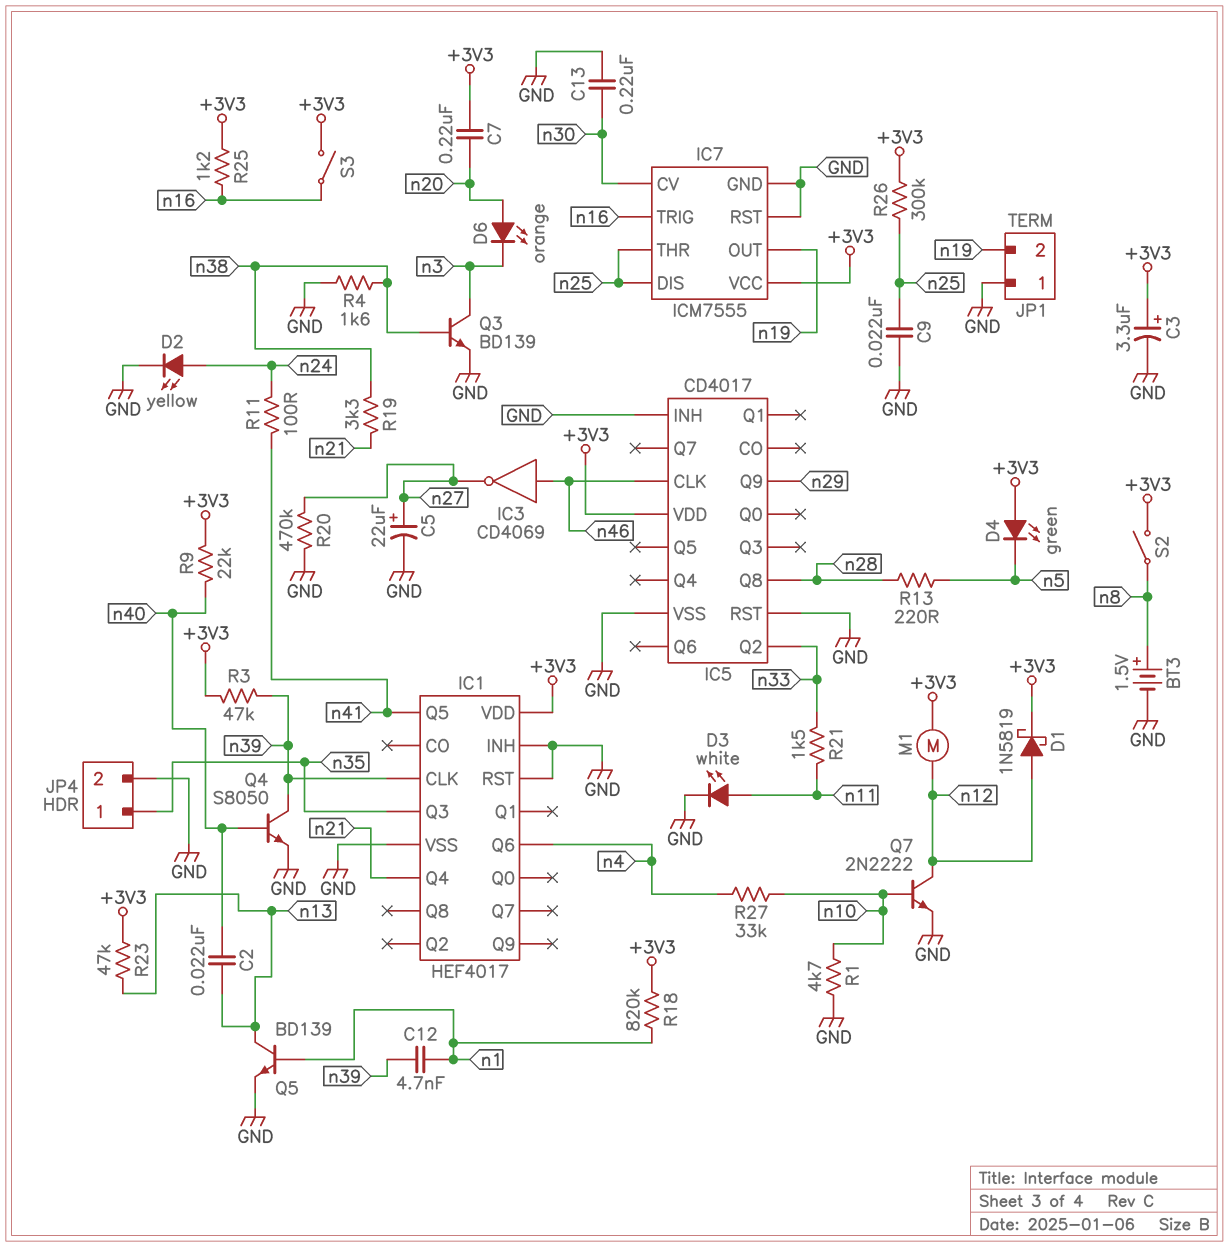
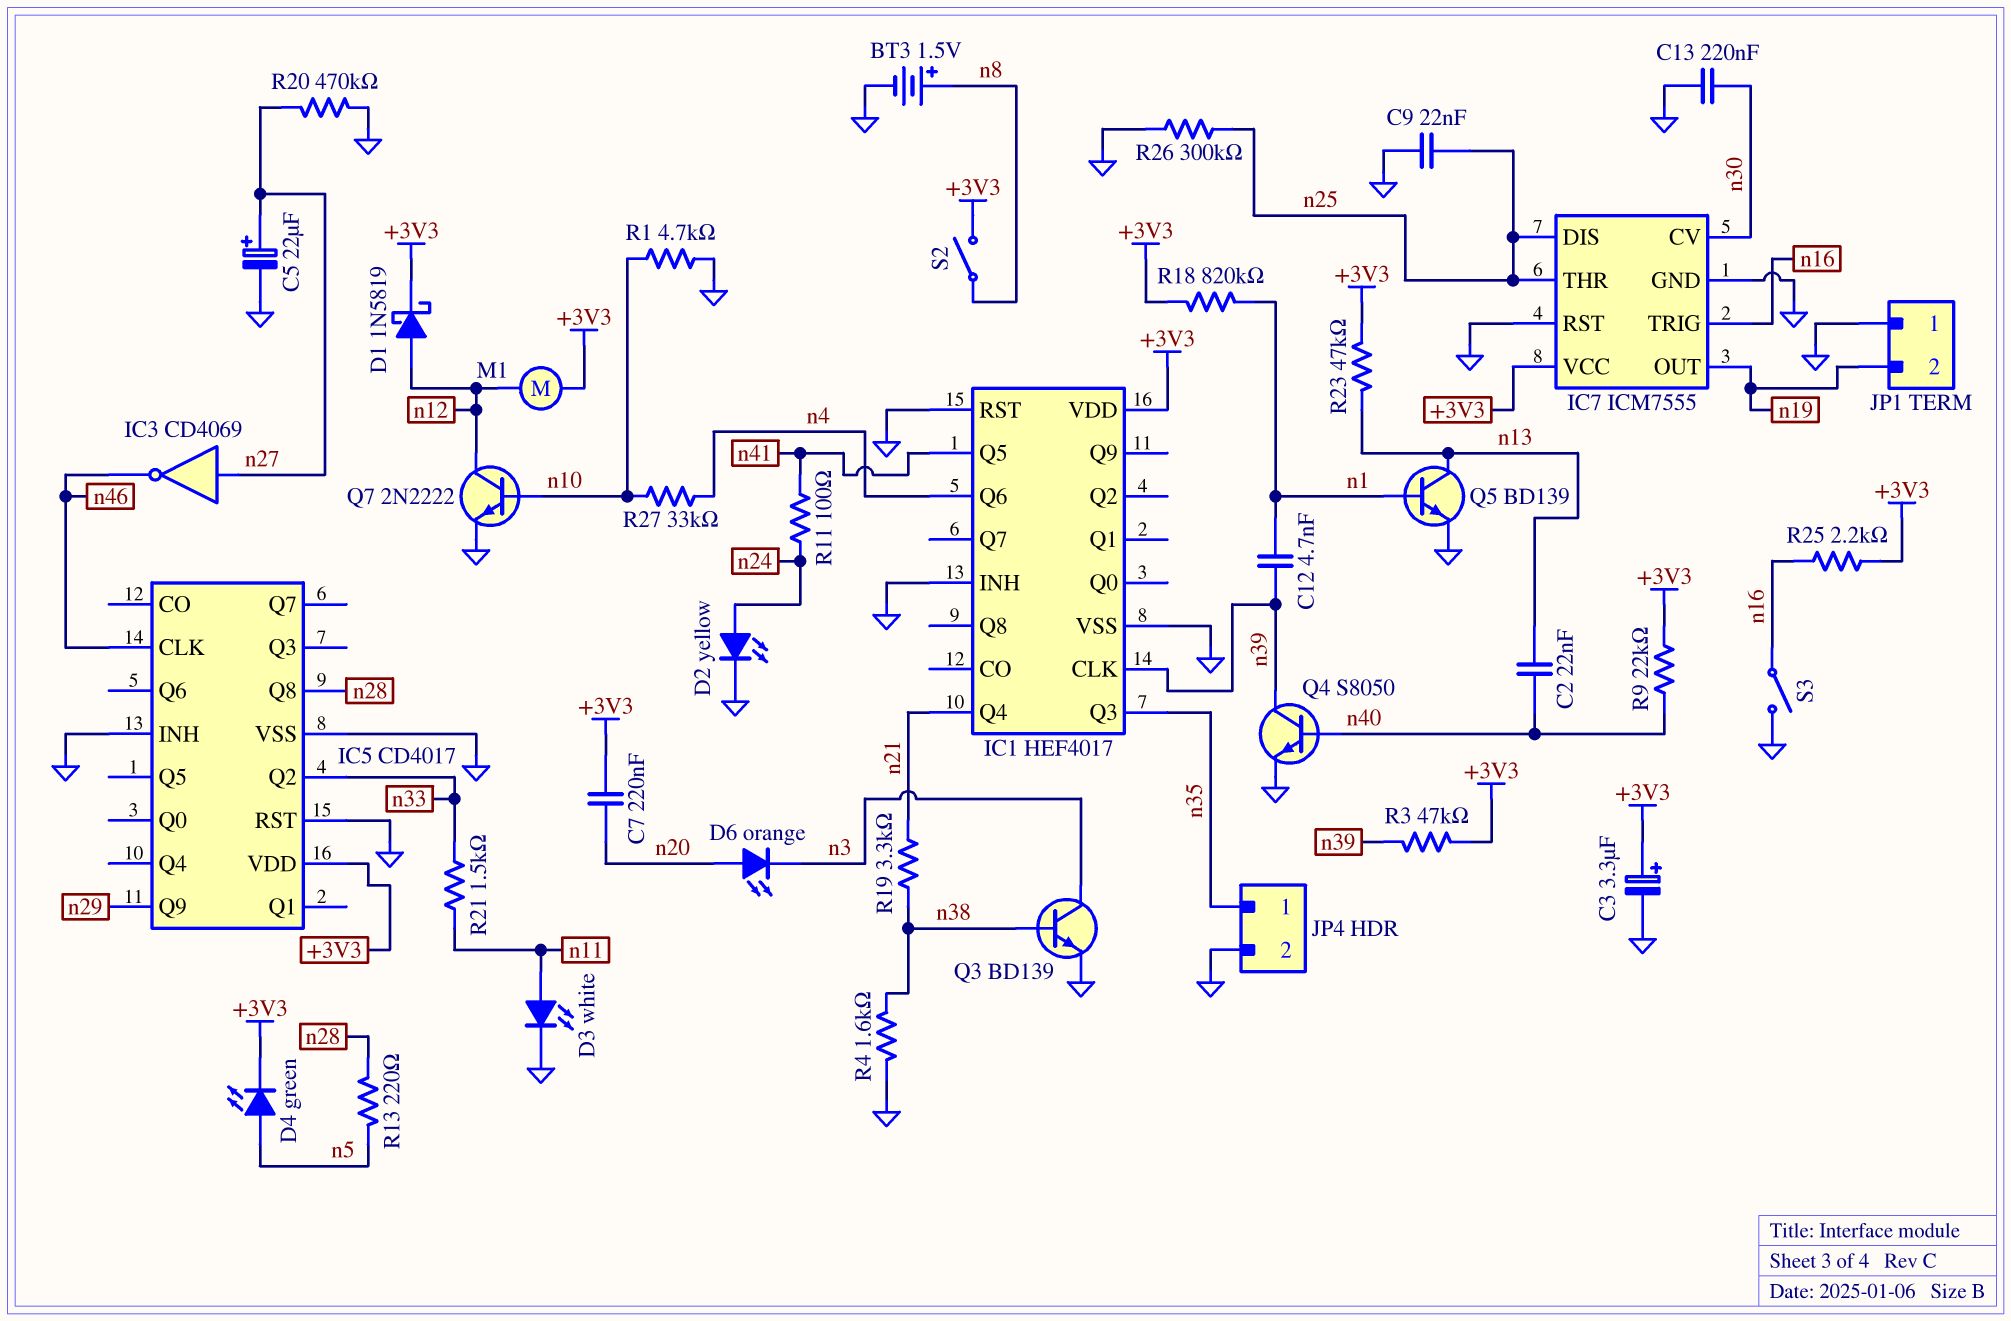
D4: LED green (A +3V3, K n5) -> LED green (A n5, K +3V3)
IC3: NOT CD4069 (in n46, out n27) -> NOT CD4069 (in n27, out n46)
R25: 1.2k (+3V3, n16) -> 2.2k (+3V3, n16)
R26: 300k (+3V3, n25) -> 300k (GND, n25)
S3: switch (+3V3, n16) -> switch (GND, n16)

